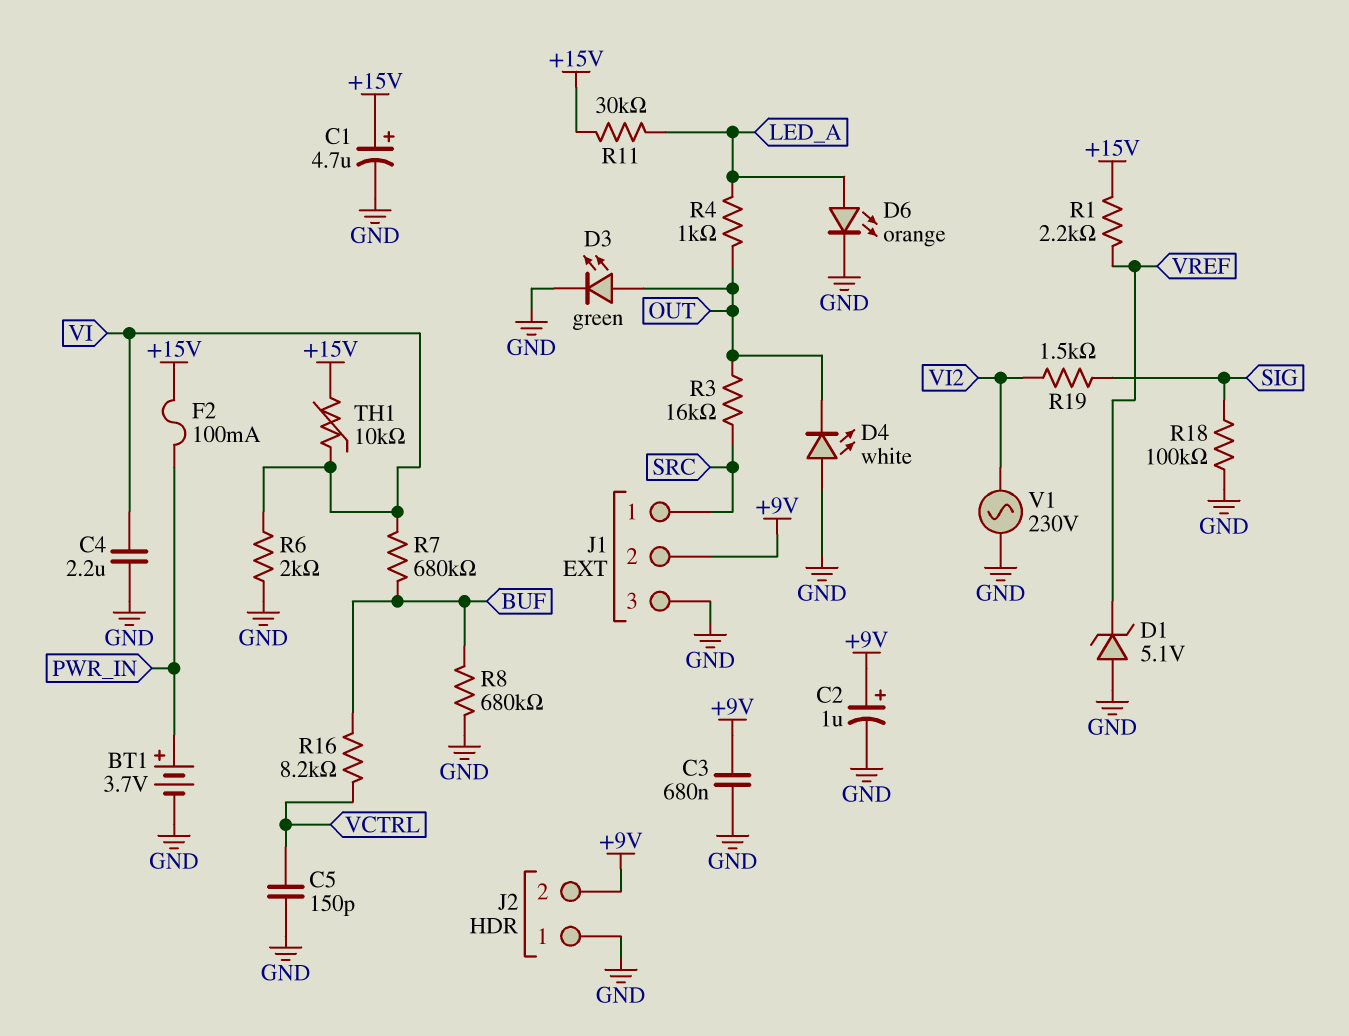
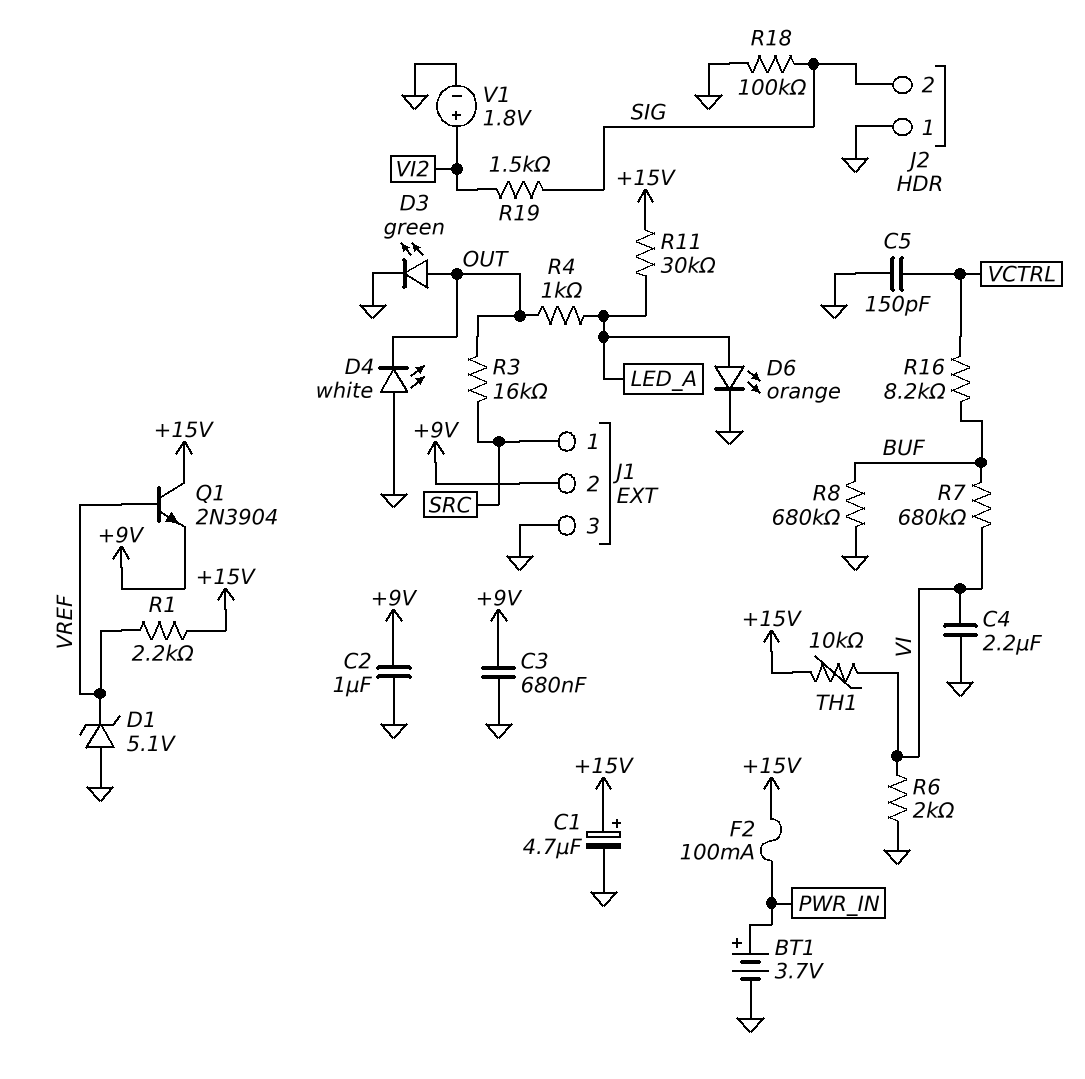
C2: 1uF (plus +9V, minus GND) -> 1uF (+9V, GND)
J2 pin 2: +9V -> SIG
Q1: none -> NPN 2N3904 (B VREF, C +15V, E +9V)
V1: AC 230V (GND, VI2) -> 1.8V (plus VI2, minus GND)

